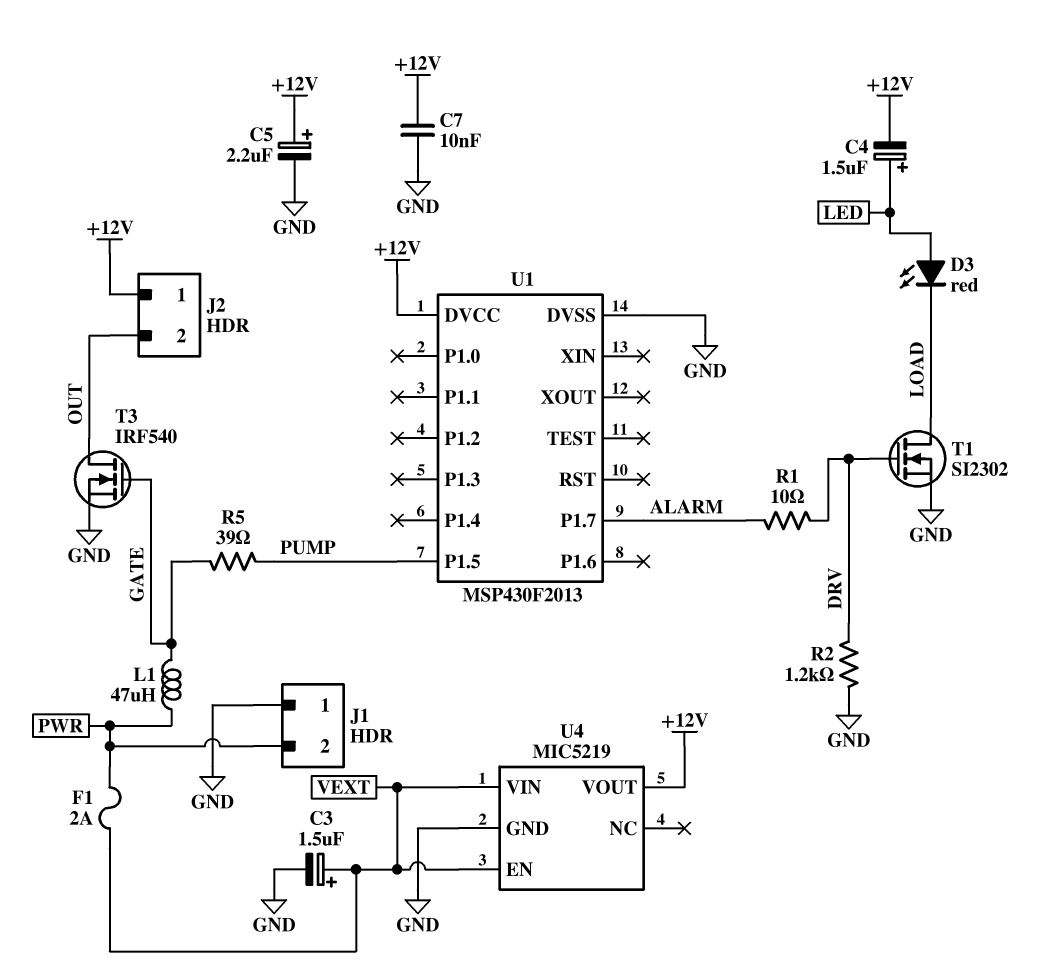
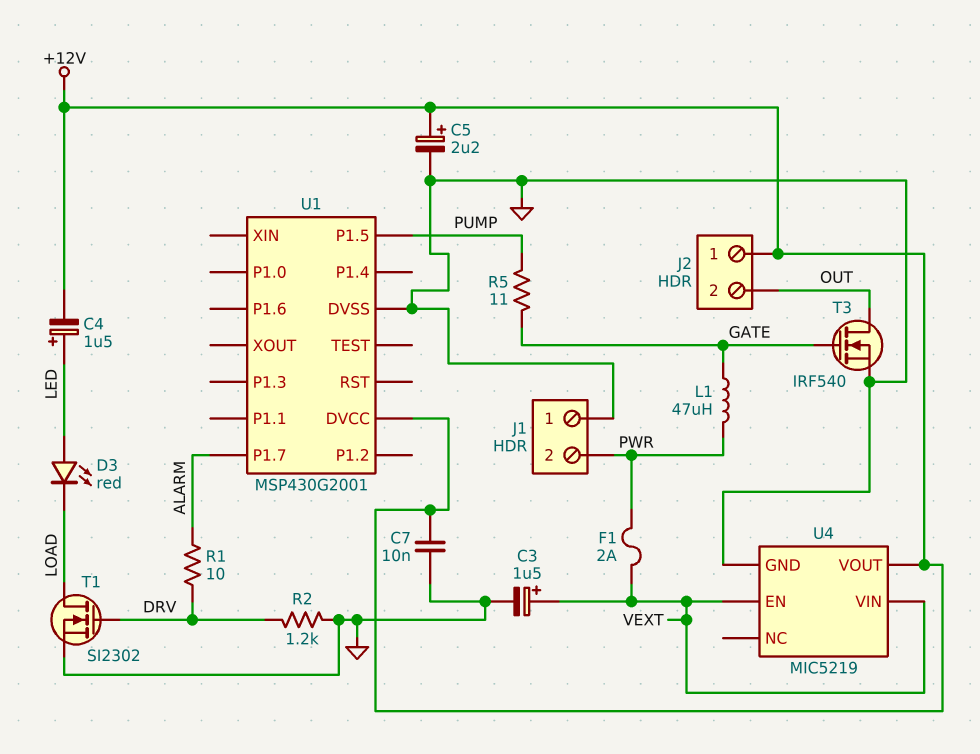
R5: 39 (GATE, PUMP) -> 11 (GATE, PUMP)
U1: MSP430F2013 -> MSP430G2001

